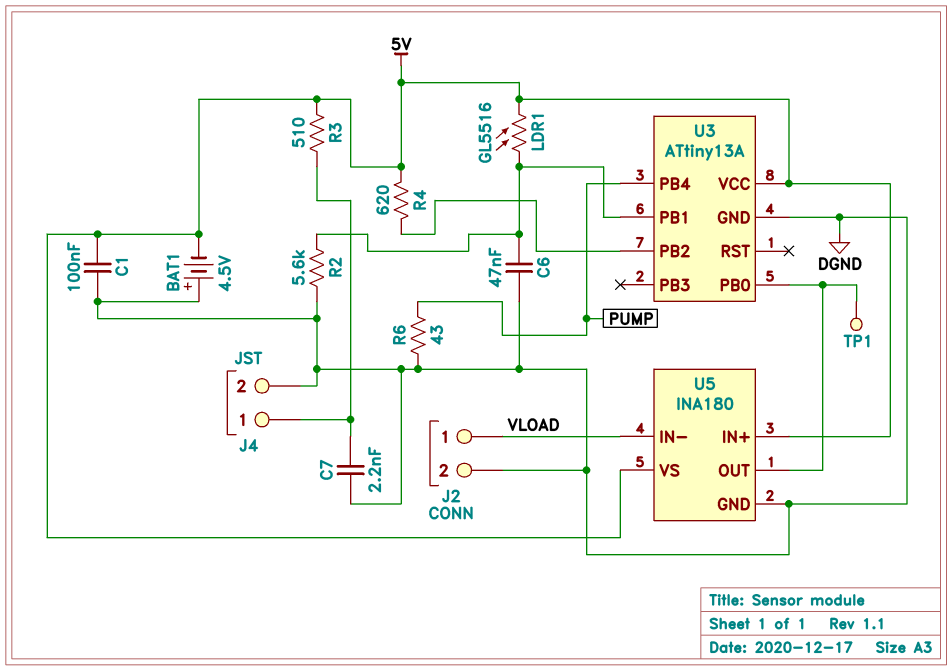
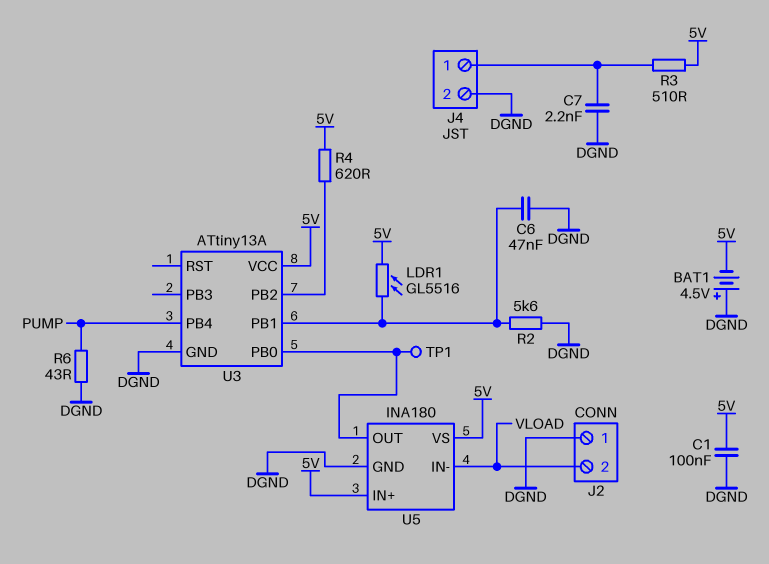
J2 pin 1: VLOAD -> DGND
J2 pin 2: DGND -> VLOAD

